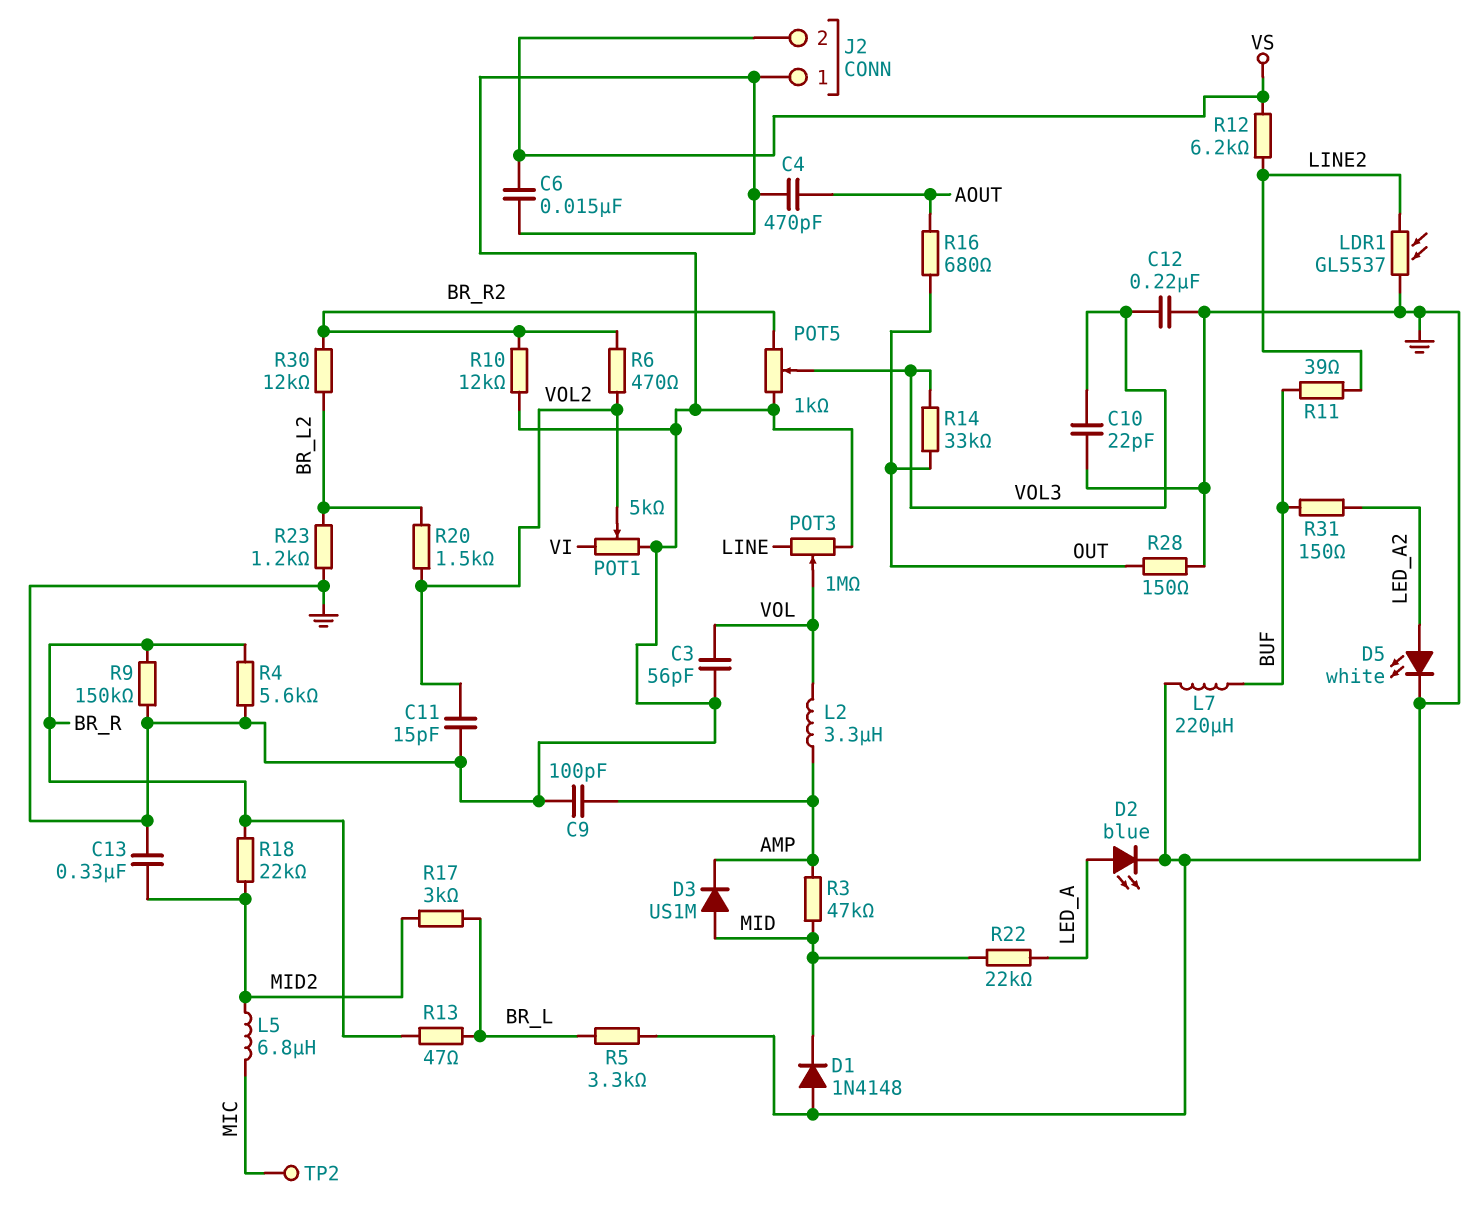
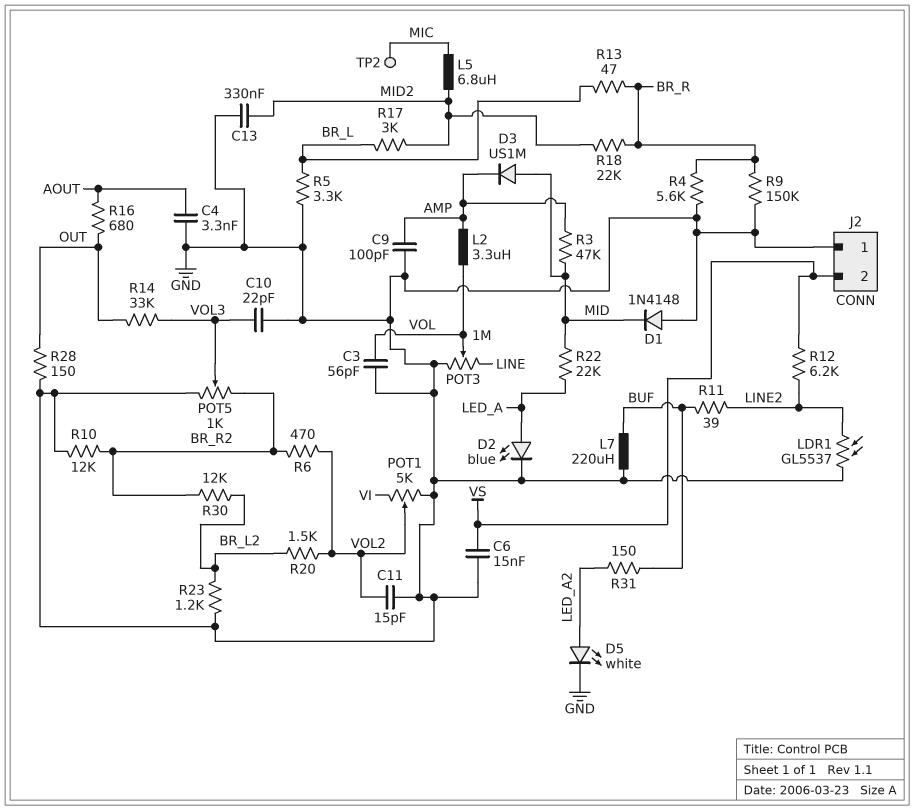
C4: 470pF (AOUT, GND) -> 3.3nF (AOUT, GND)
C12: 220nF (GND, VOL3) -> none

